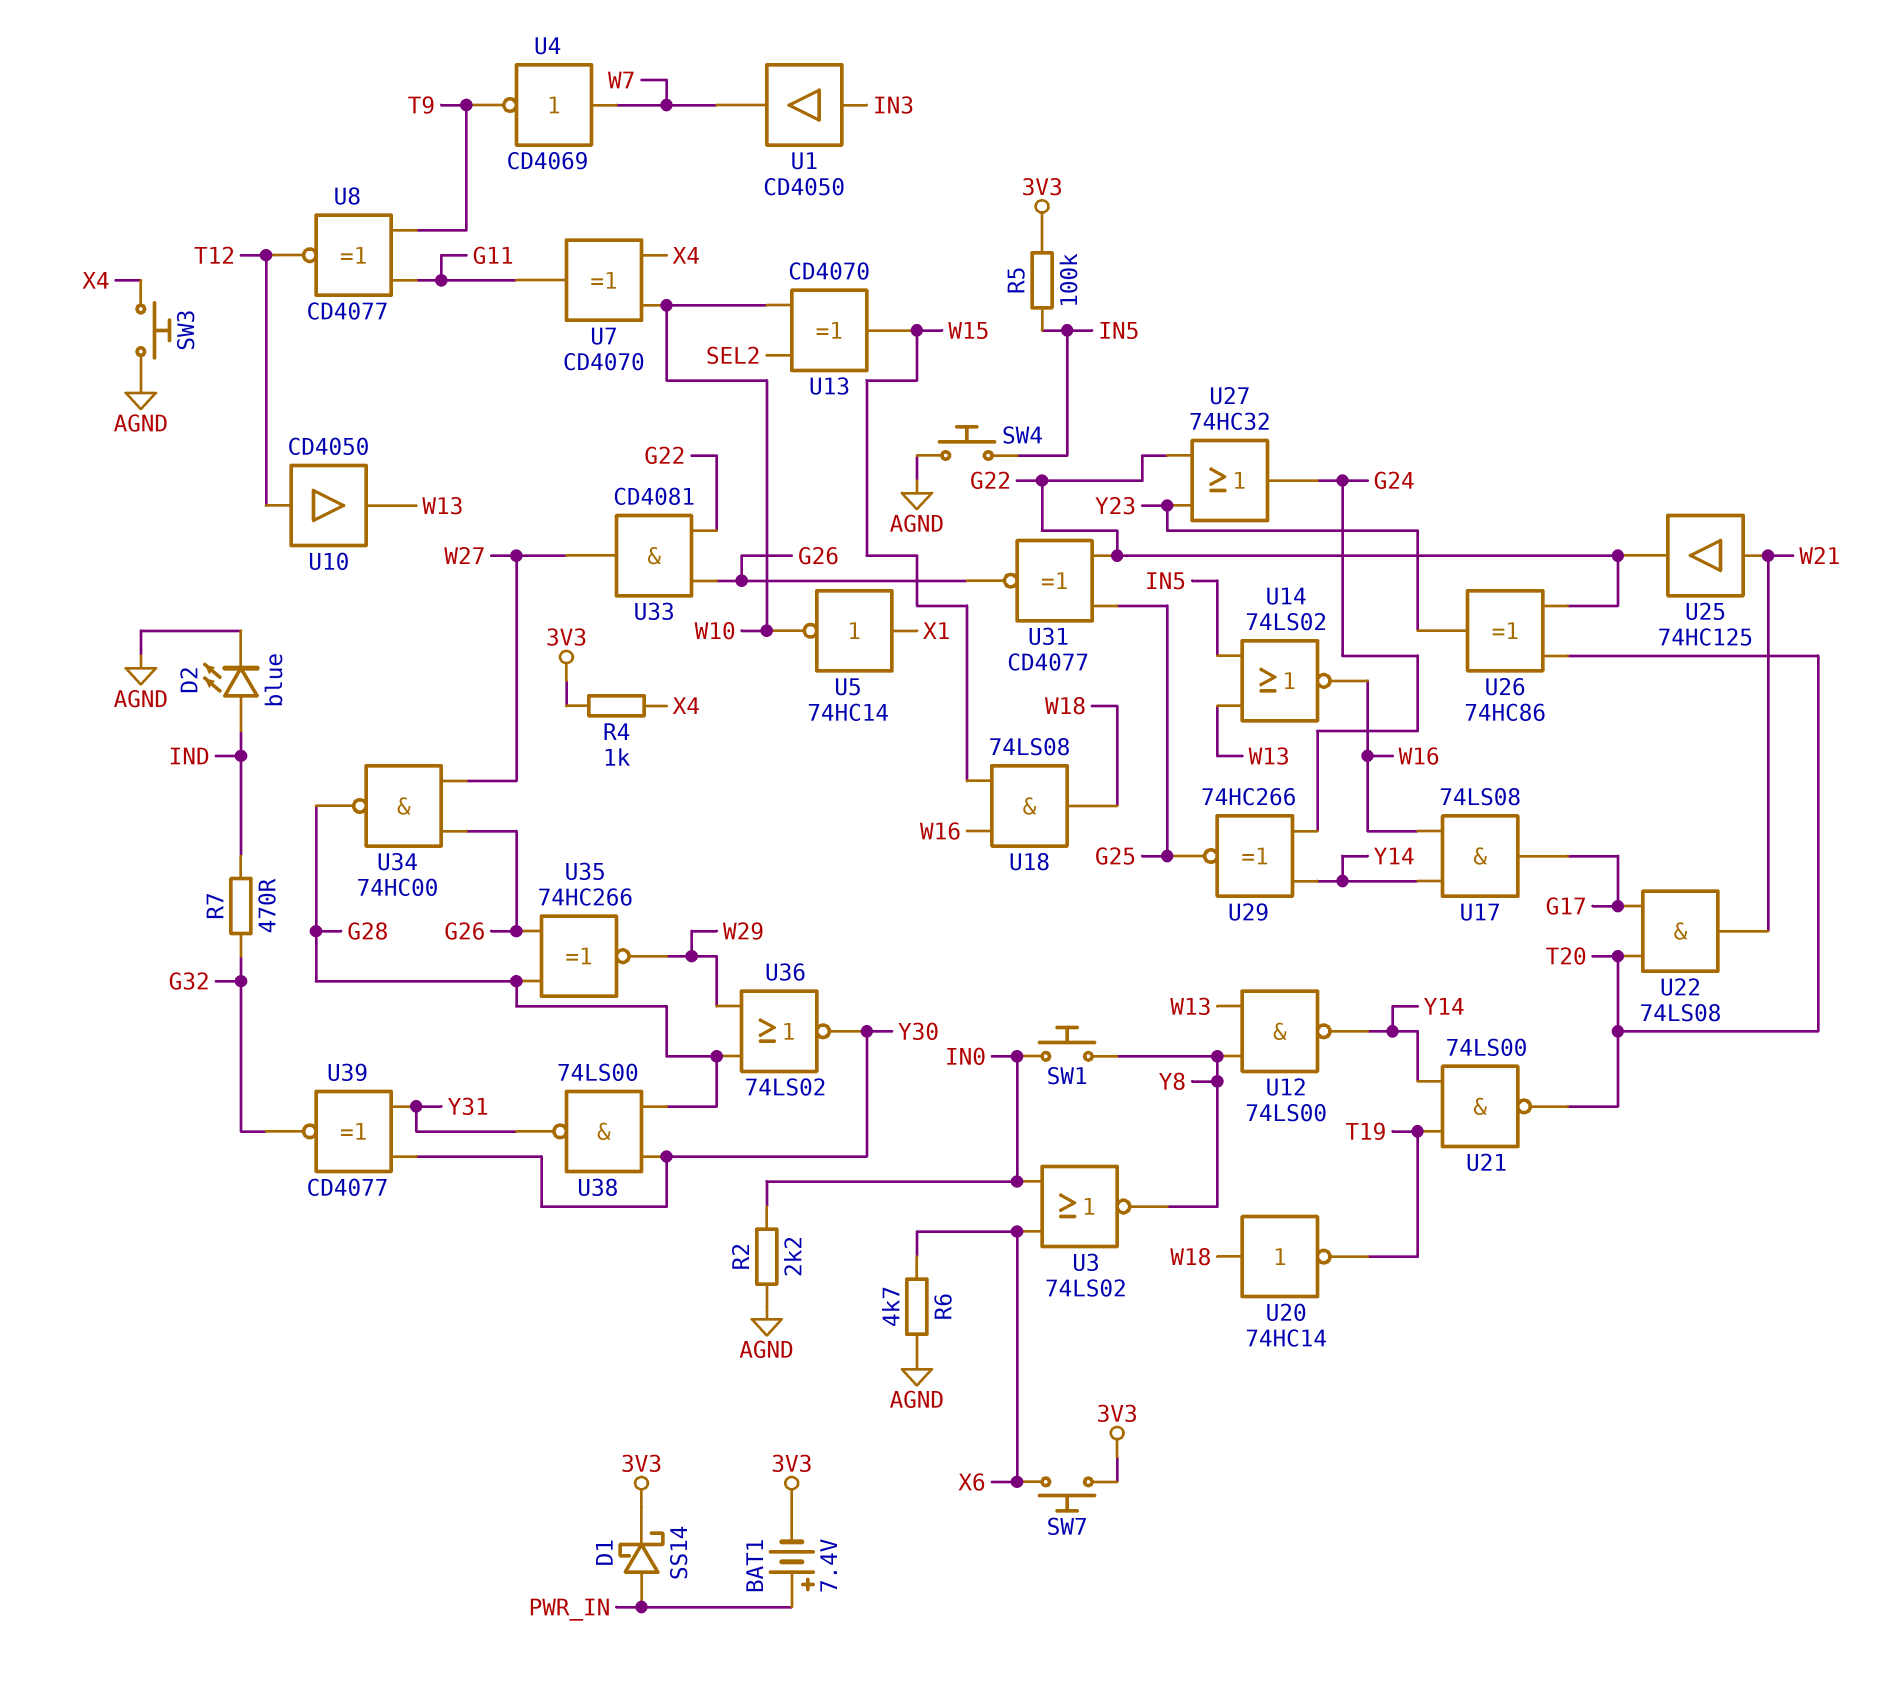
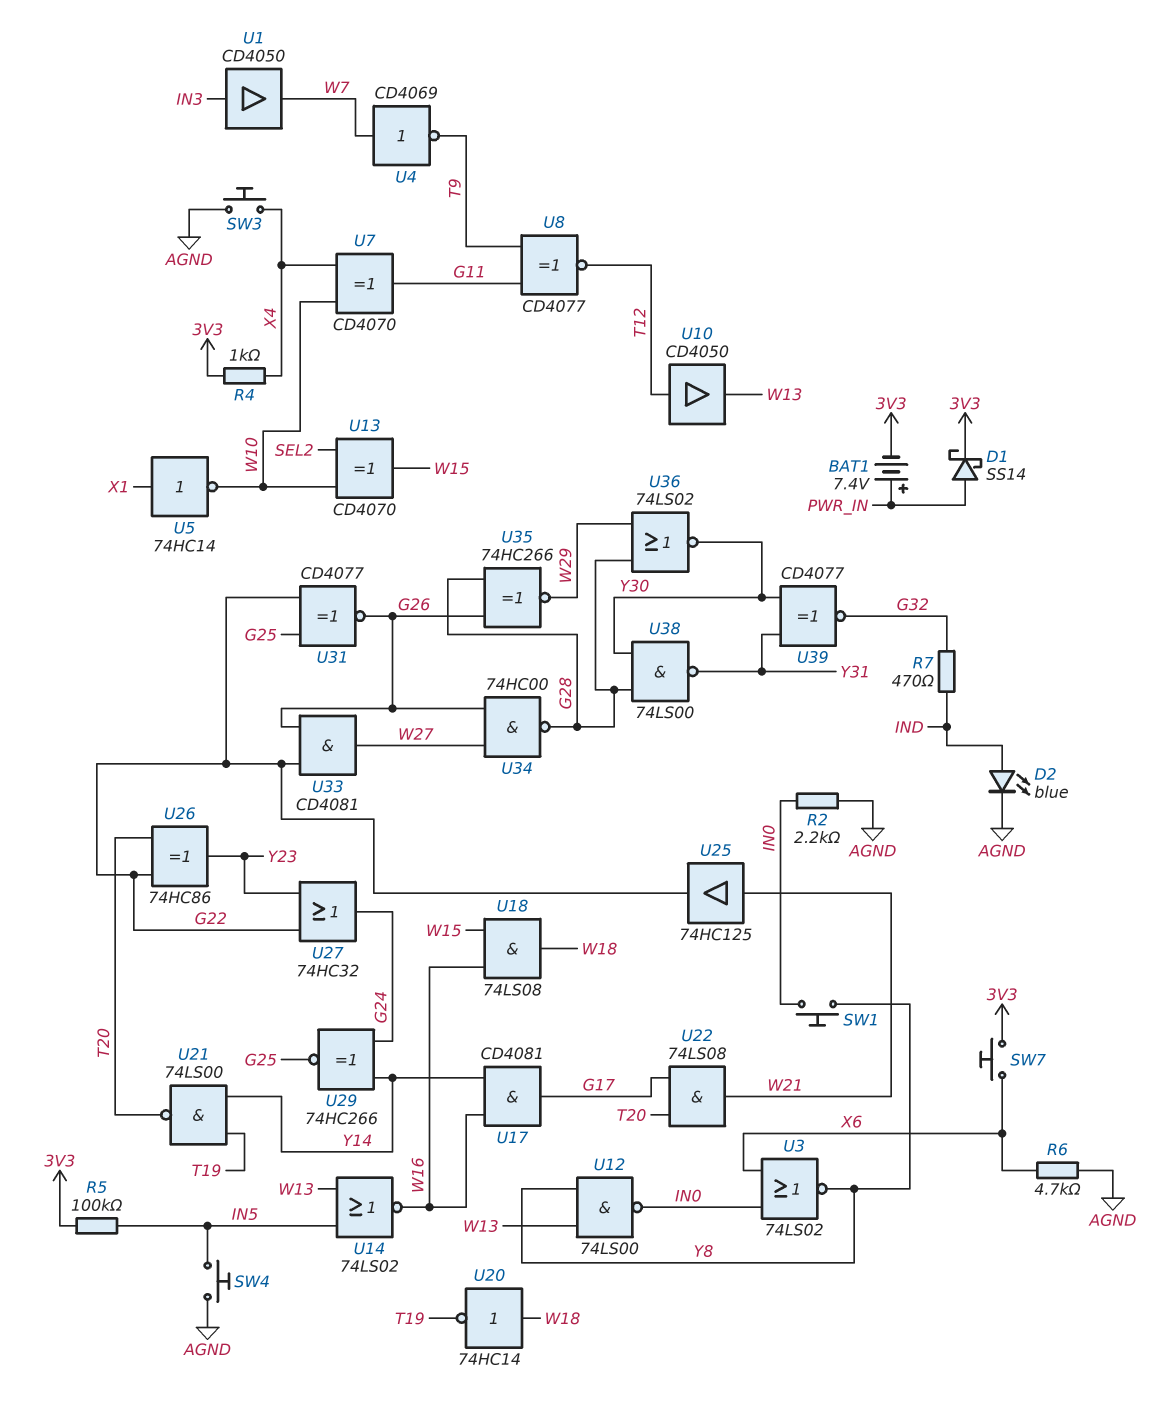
U12: NAND 74LS00 (in W13, in Y8, out Y14) -> NAND 74LS00 (in W13, in Y8, out IN0)
U17: AND 74LS08 (in W16, in Y14, out G17) -> AND CD4081 (in W16, in Y14, out G17)

